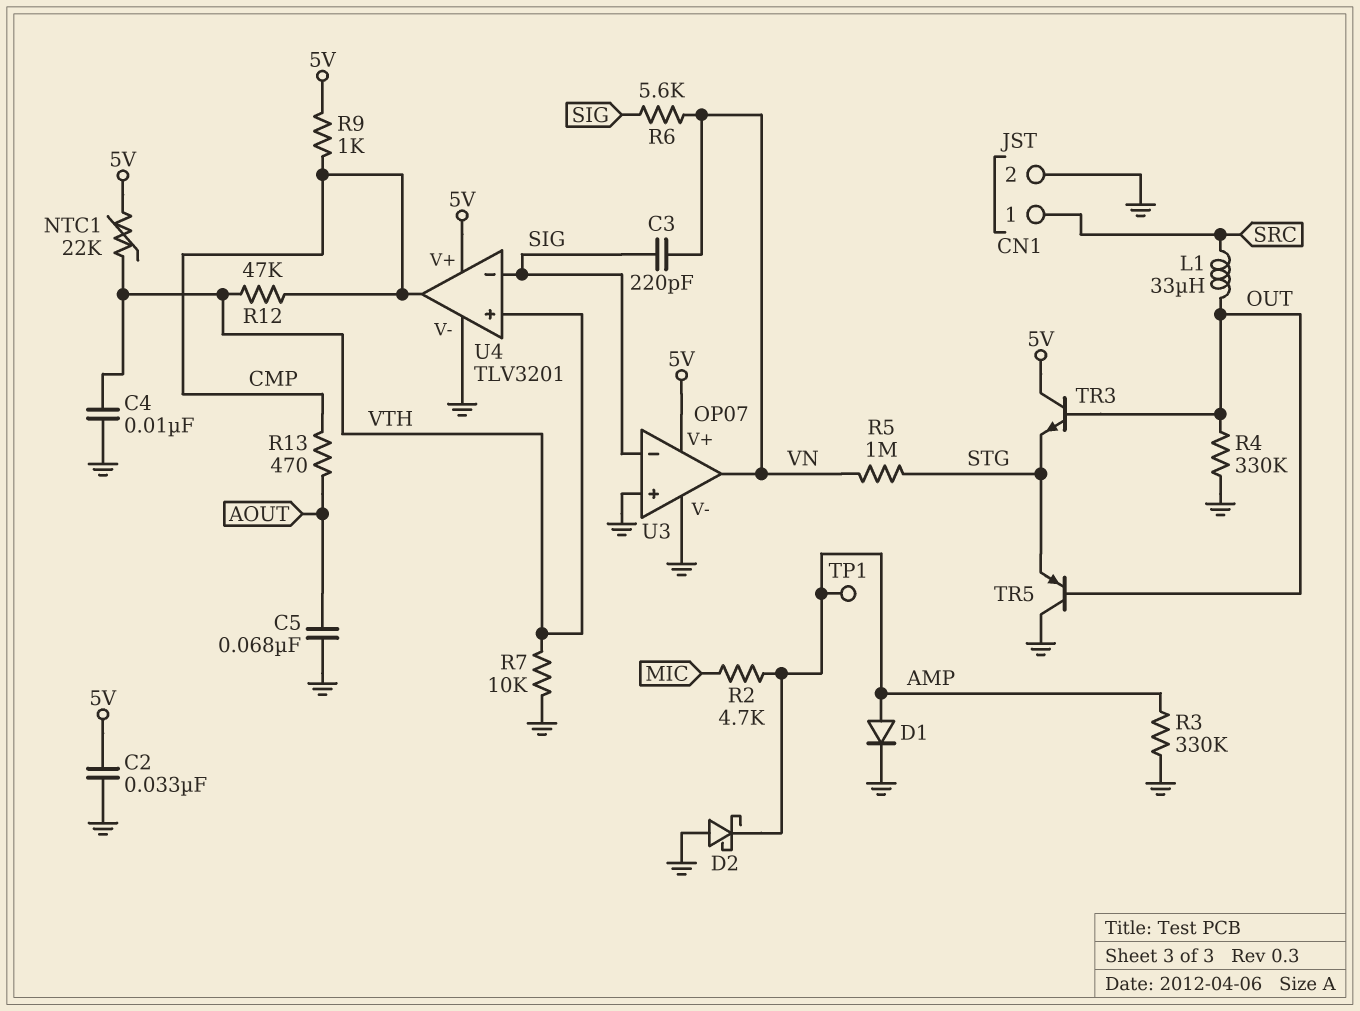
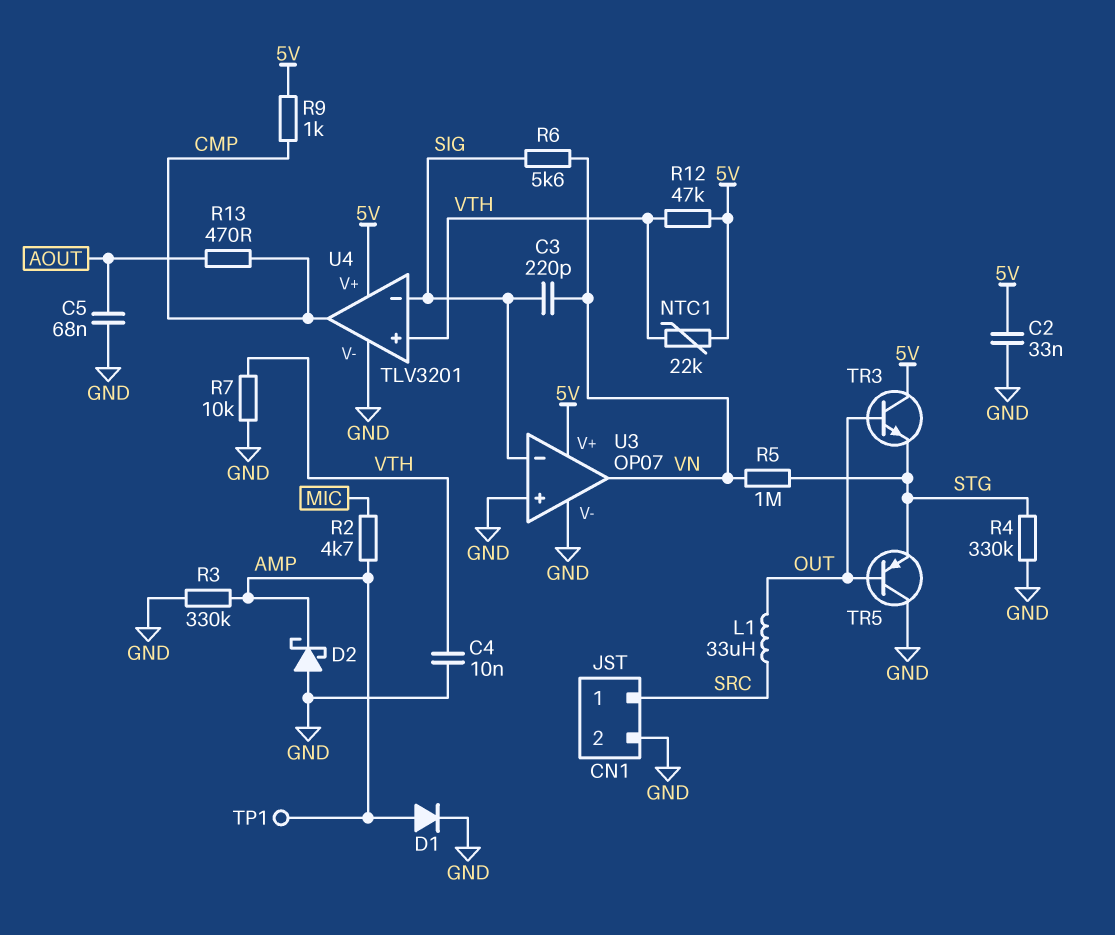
R4: 330k (GND, OUT) -> 330k (GND, STG)
R12: 47k (CMP, VTH) -> 47k (5V, VTH)

